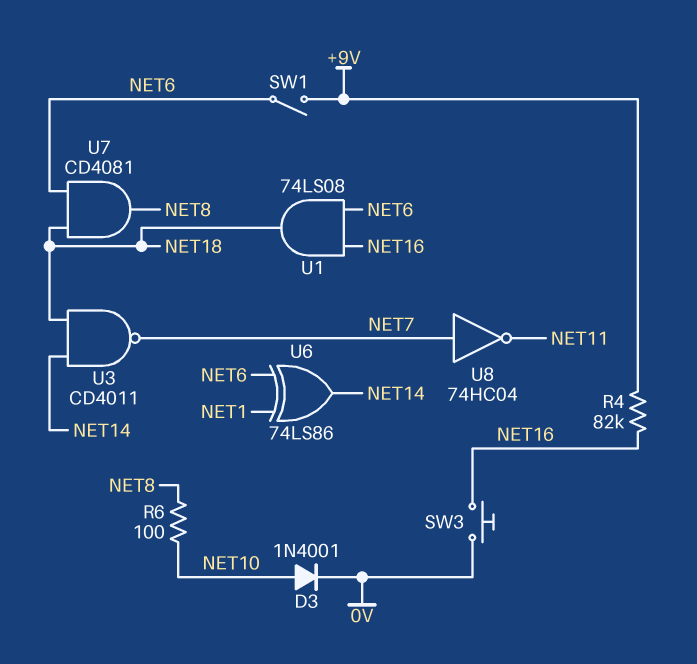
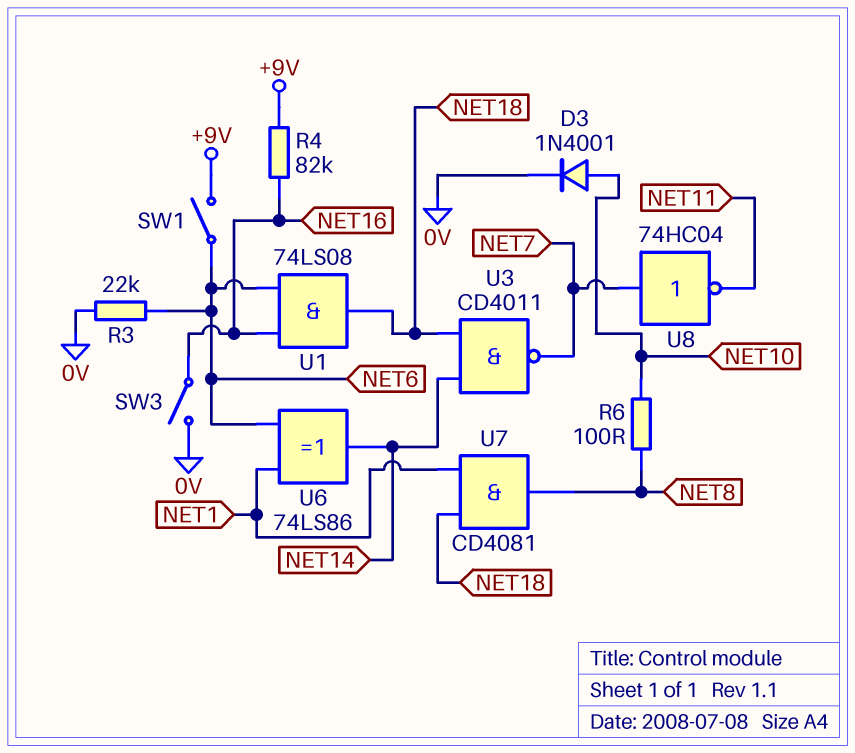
R3: none -> 22k (0V, NET6)
SW3: button (0V, NET16) -> switch (0V, NET16)
U7: AND CD4081 (in NET6, in NET18, out NET8) -> AND CD4081 (in NET1, in NET18, out NET8)

